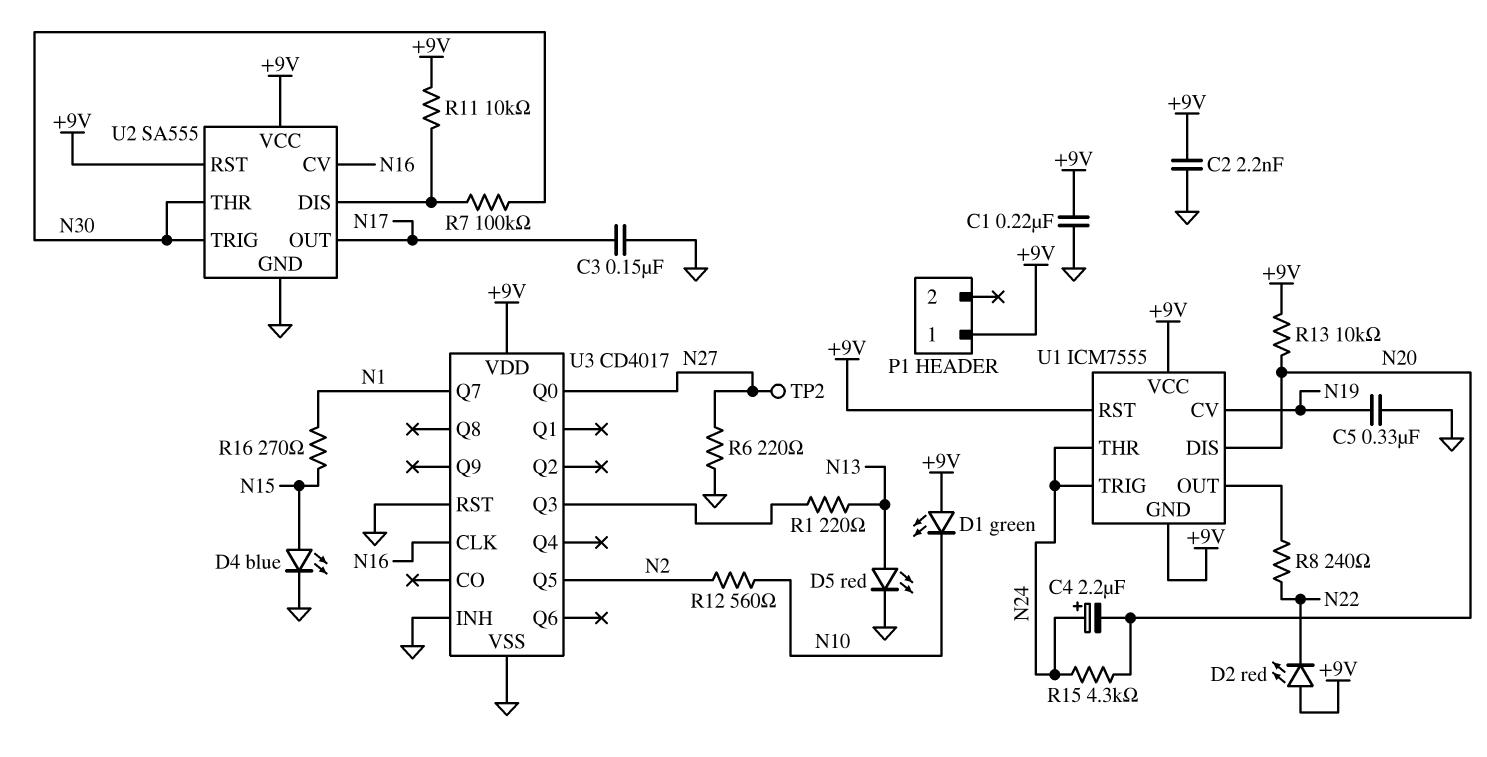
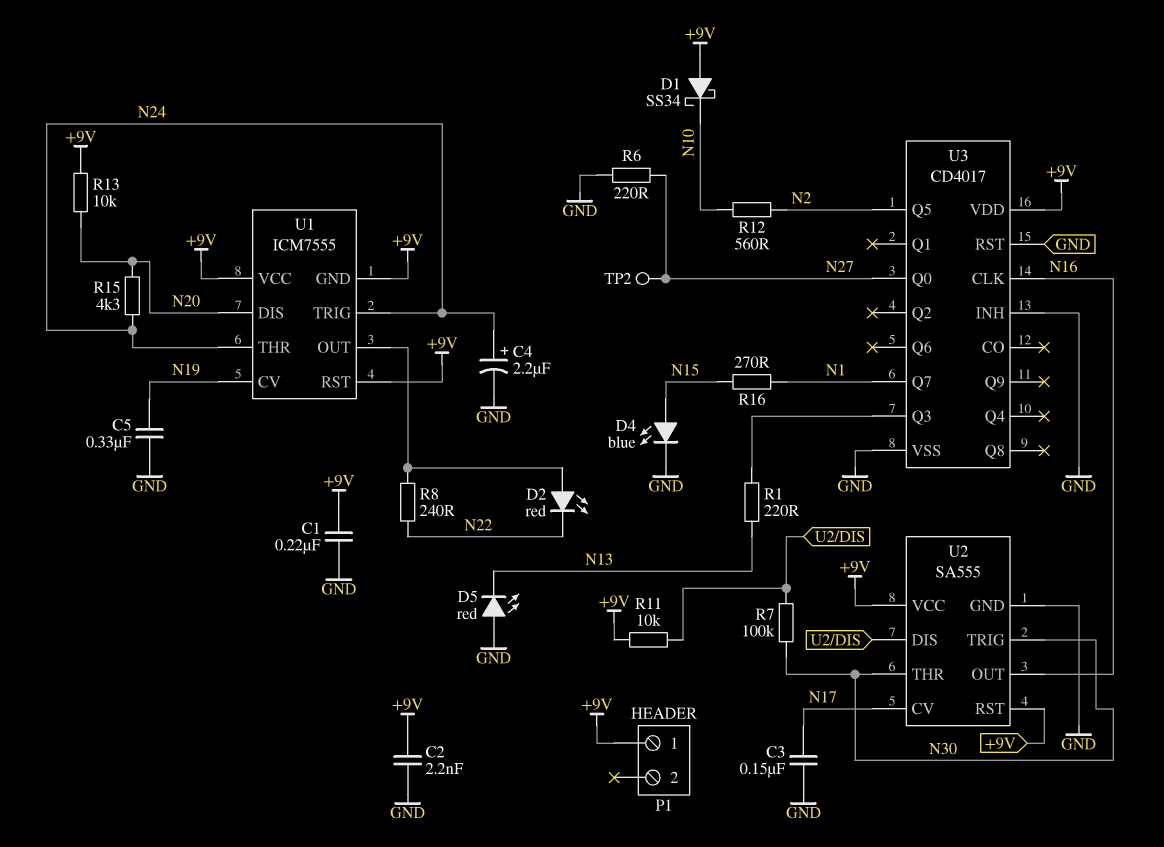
C4: 2.2uF (plus N24, minus N20) -> 2.2uF (plus N24, minus GND)
D1: LED green (A +9V, K N10) -> schottky SS34 (A +9V, K N10)
D2: LED red (A +9V, K N22) -> LED red (A U1/OUT, K N22)
D5: LED red (A N13, K GND) -> LED red (A GND, K N13)
U2 pin CV: N16 -> N17
U2 pin OUT: N17 -> N16

